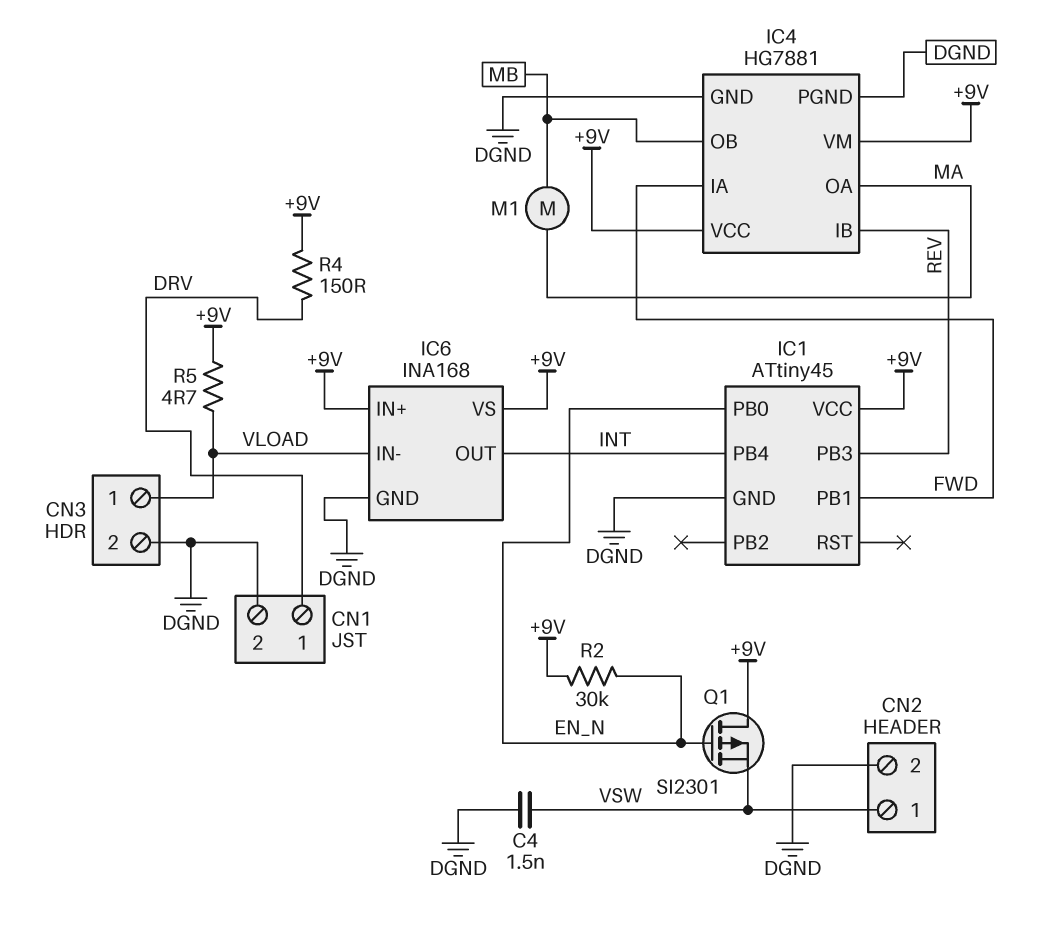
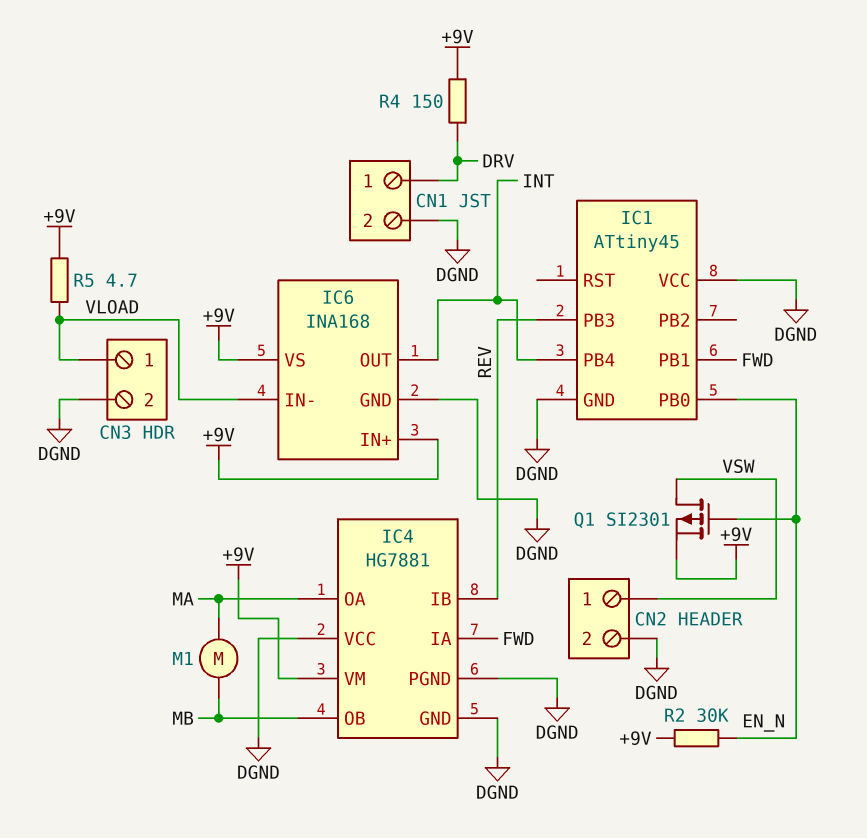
C4: 1.5nF (DGND, VSW) -> none
IC1 pin VCC: +9V -> DGND
IC4 pin VCC: +9V -> DGND
Q1: PMOS SI2301 (G EN_N, D +9V, S VSW) -> PMOS SI2301 (G EN_N, D VSW, S +9V)

